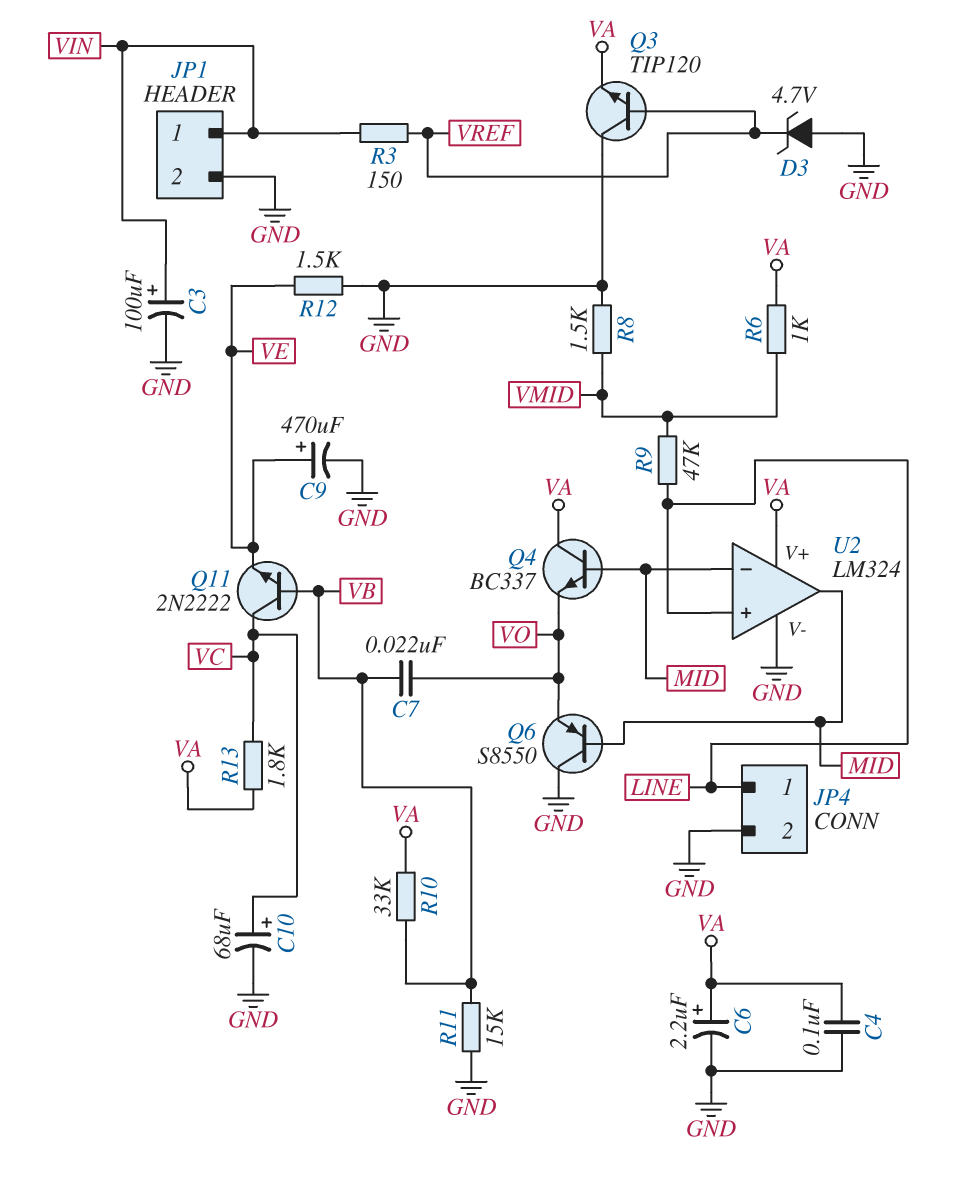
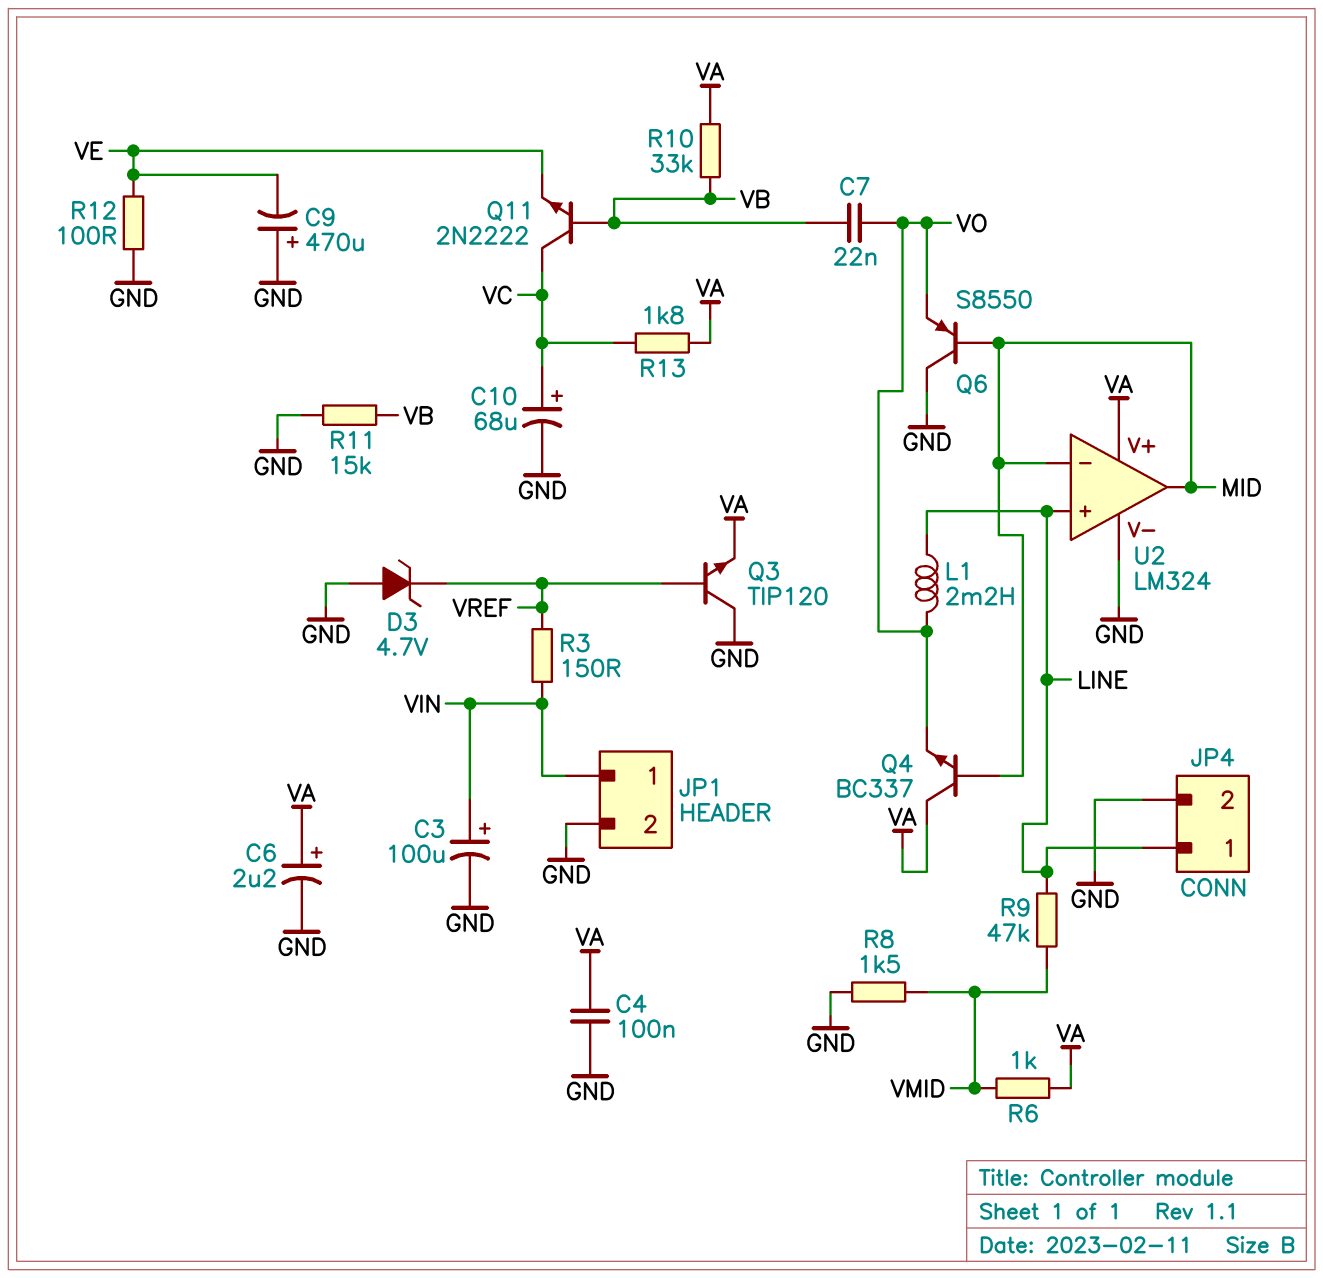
C9: 470uF (plus VE, minus GND) -> 470uF (plus GND, minus VE)
L1: none -> 2.2mH (LINE, VO)
R12: 1.5k (GND, VE) -> 100 (GND, VE)

